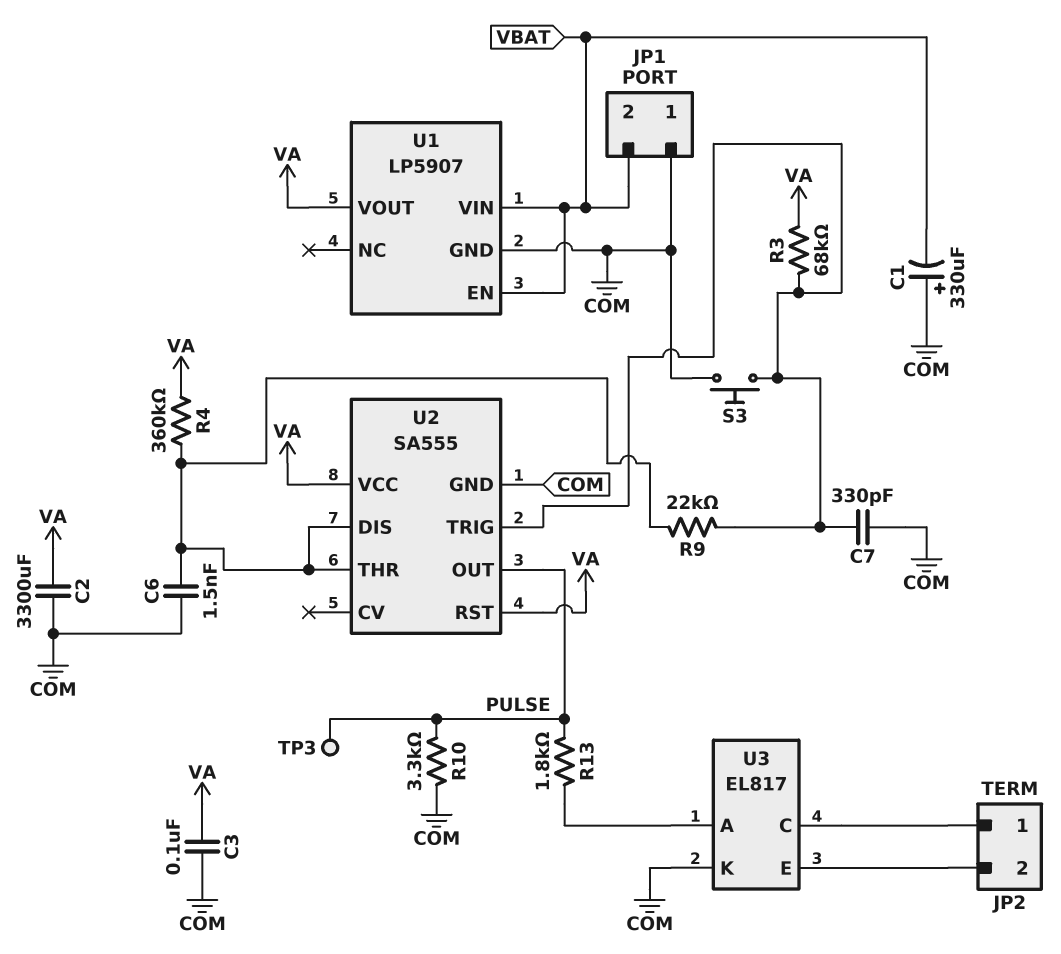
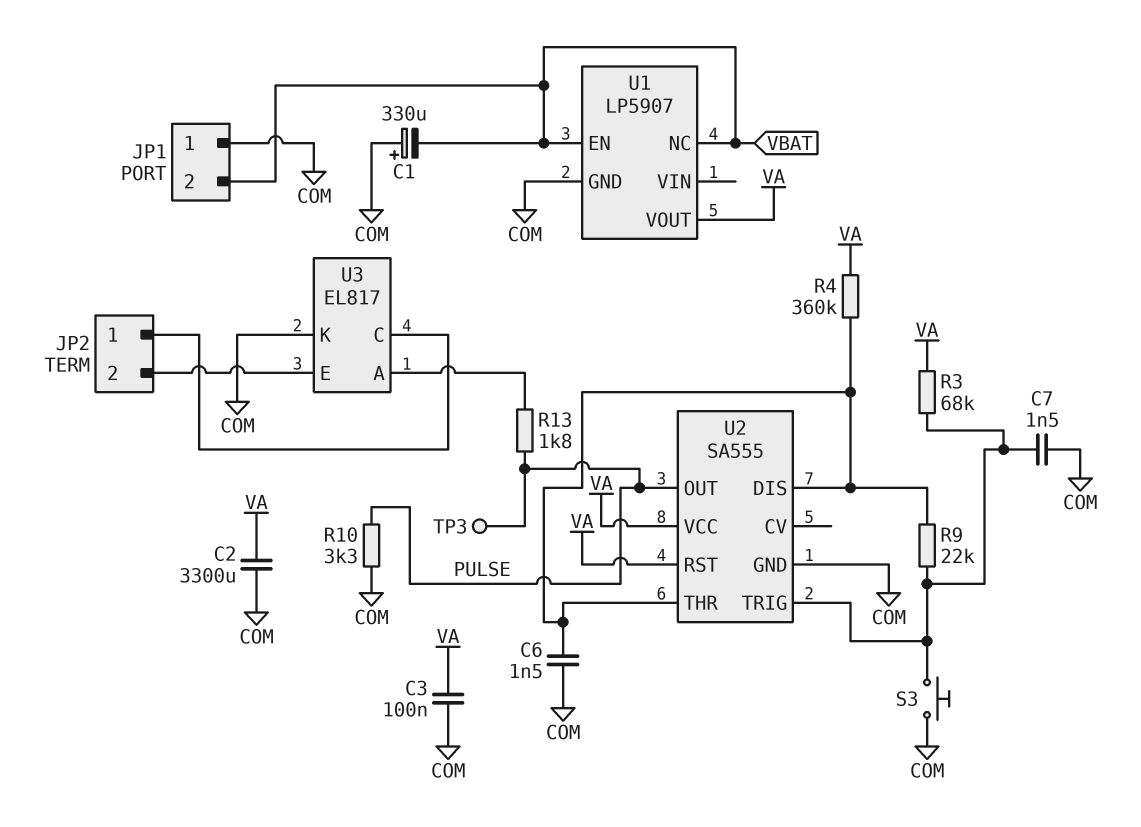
C7: 330pF (COM, U2/TRIG) -> 1.5nF (COM, U2/TRIG)
U1 pin NC: none -> VBAT
U1 pin VIN: VBAT -> none

